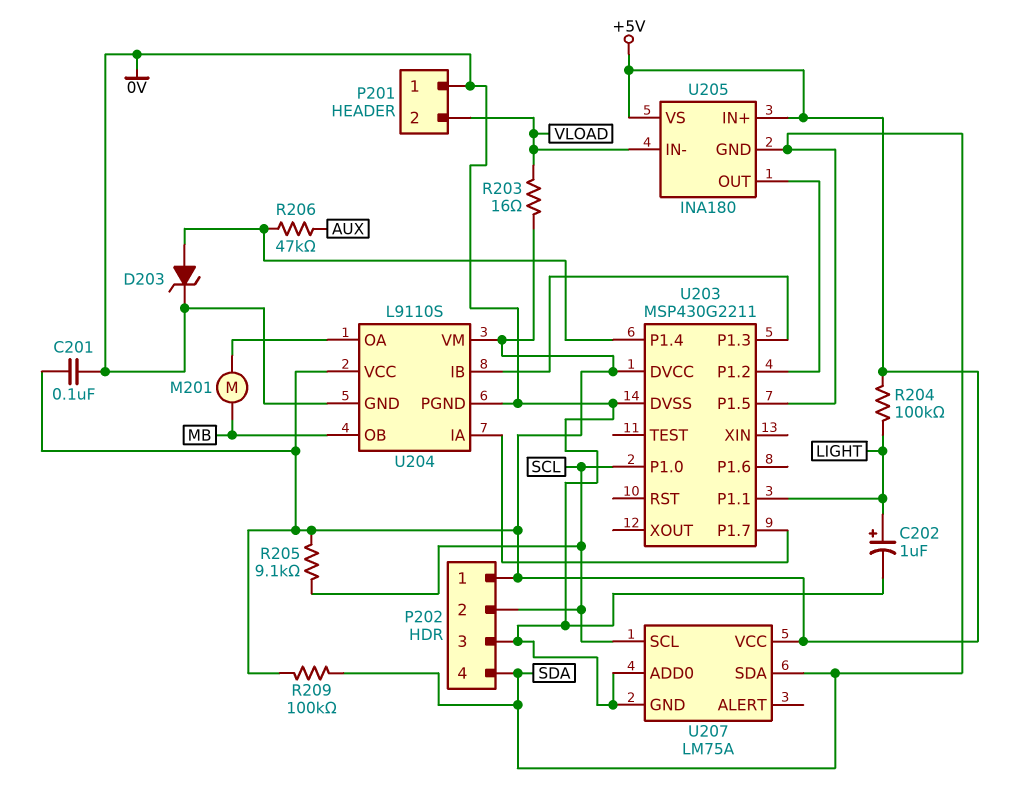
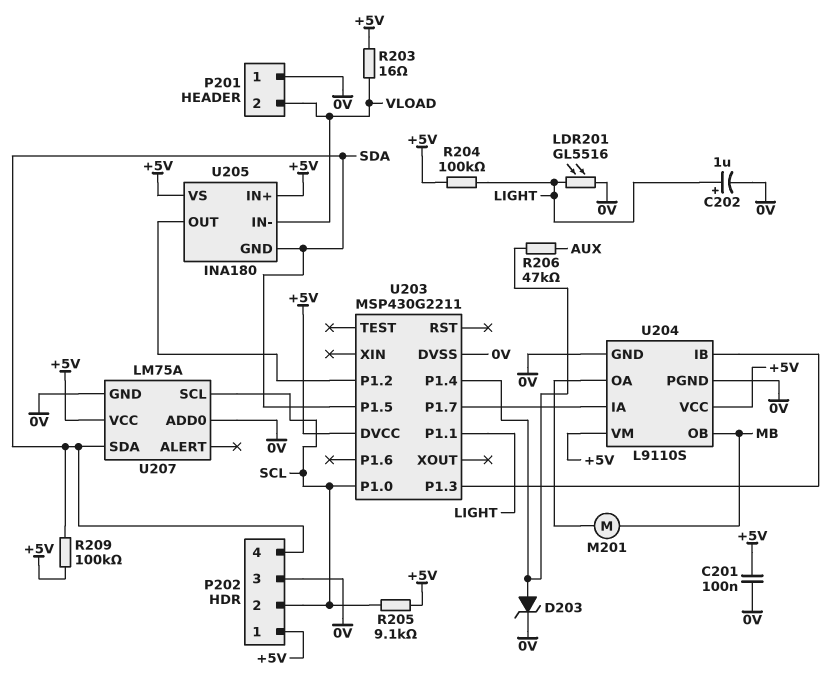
LDR201: none -> GL5516 (0V, LIGHT)

